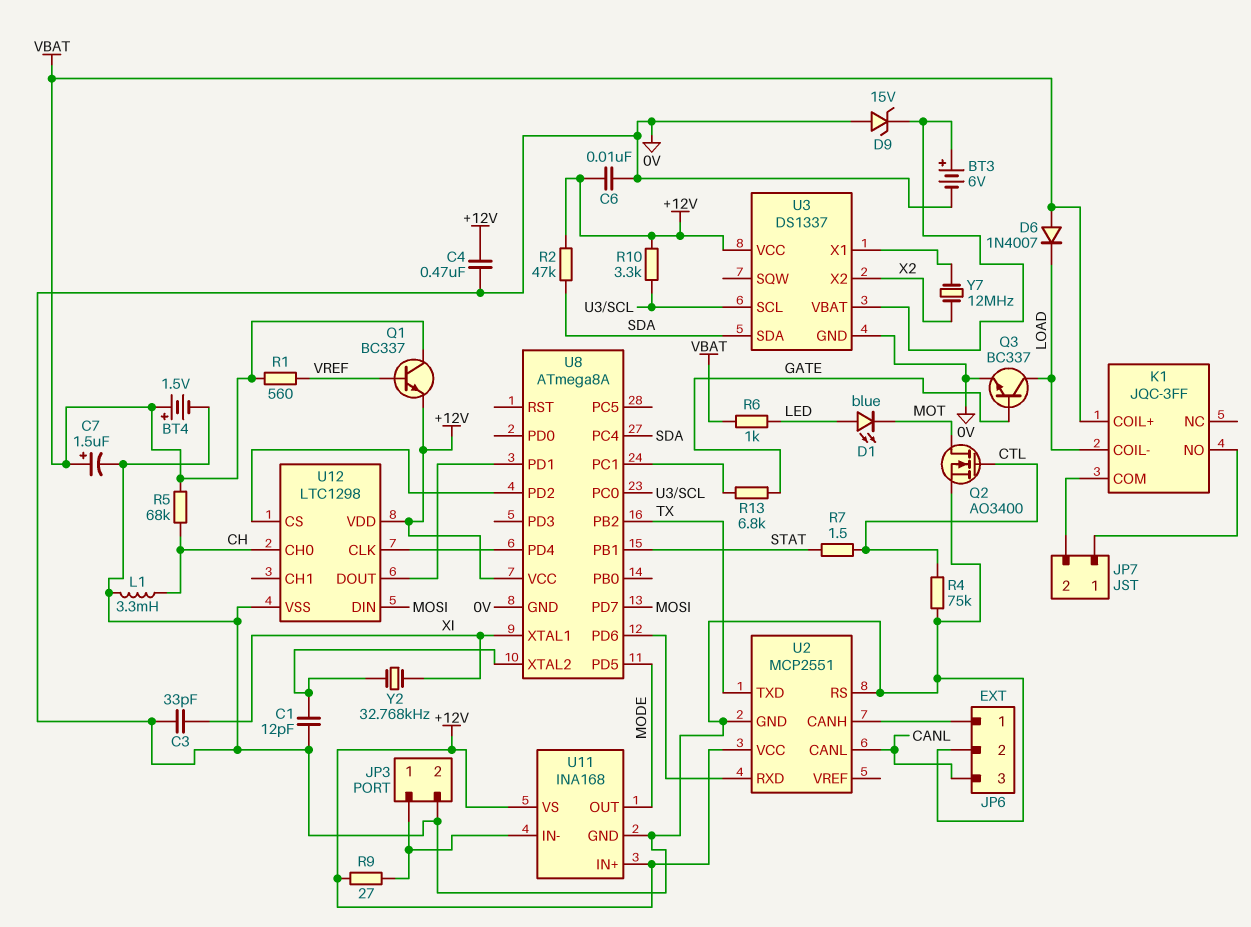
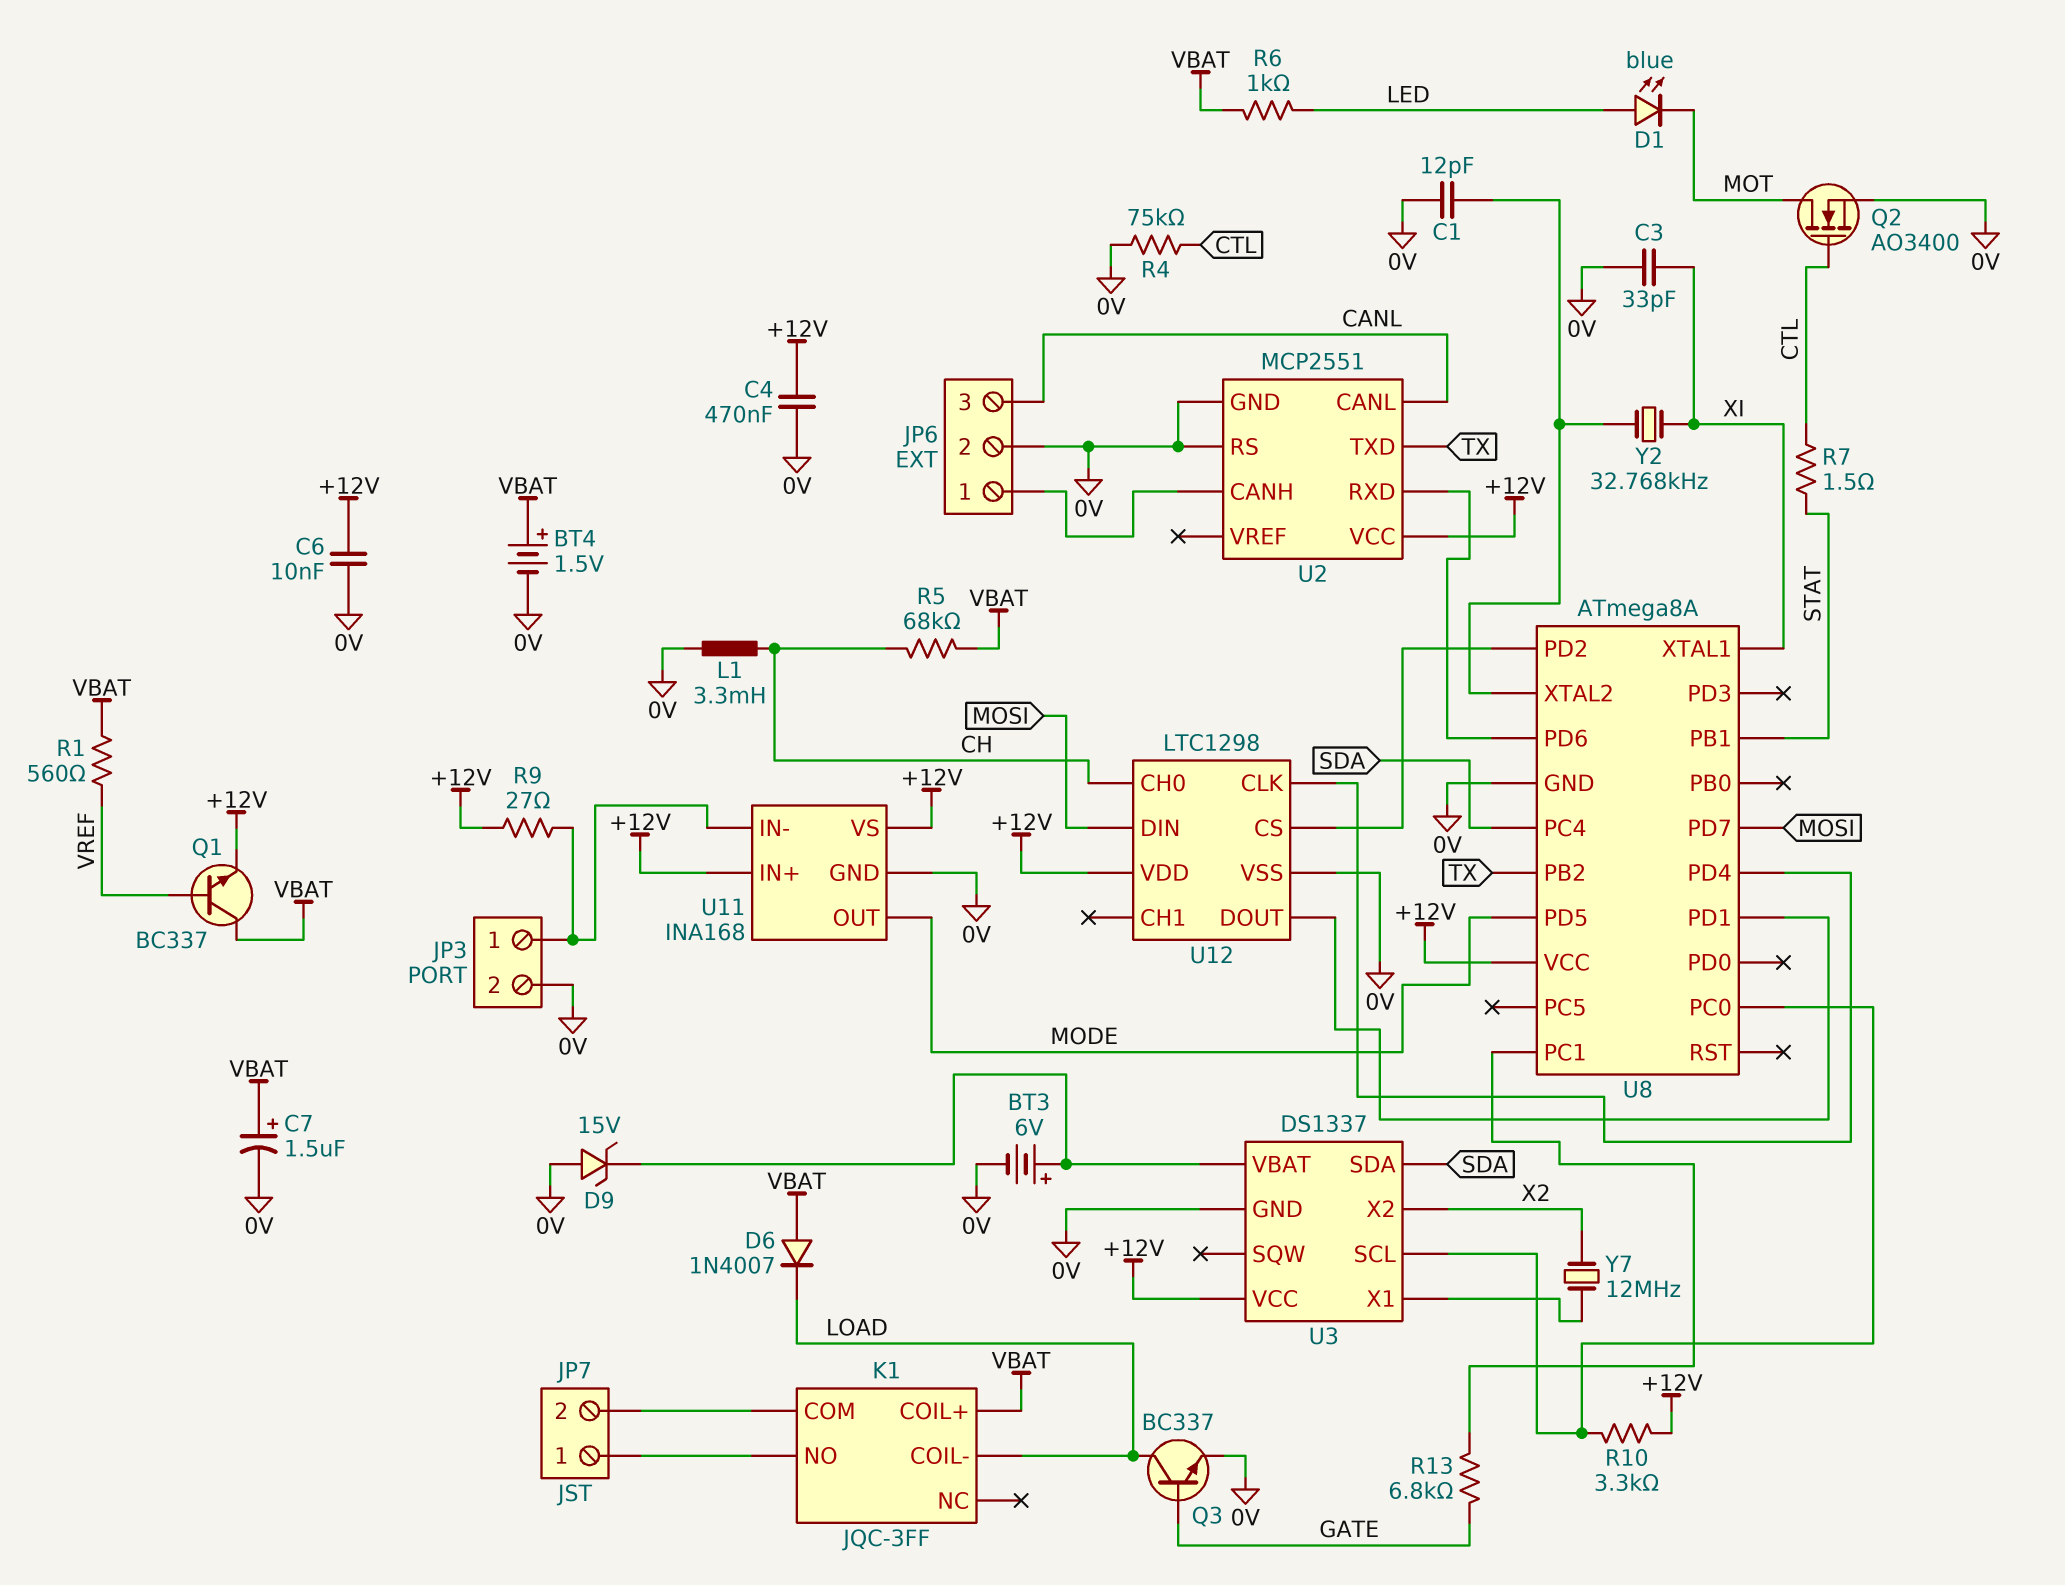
R2: 47k (+12V, SDA) -> none

